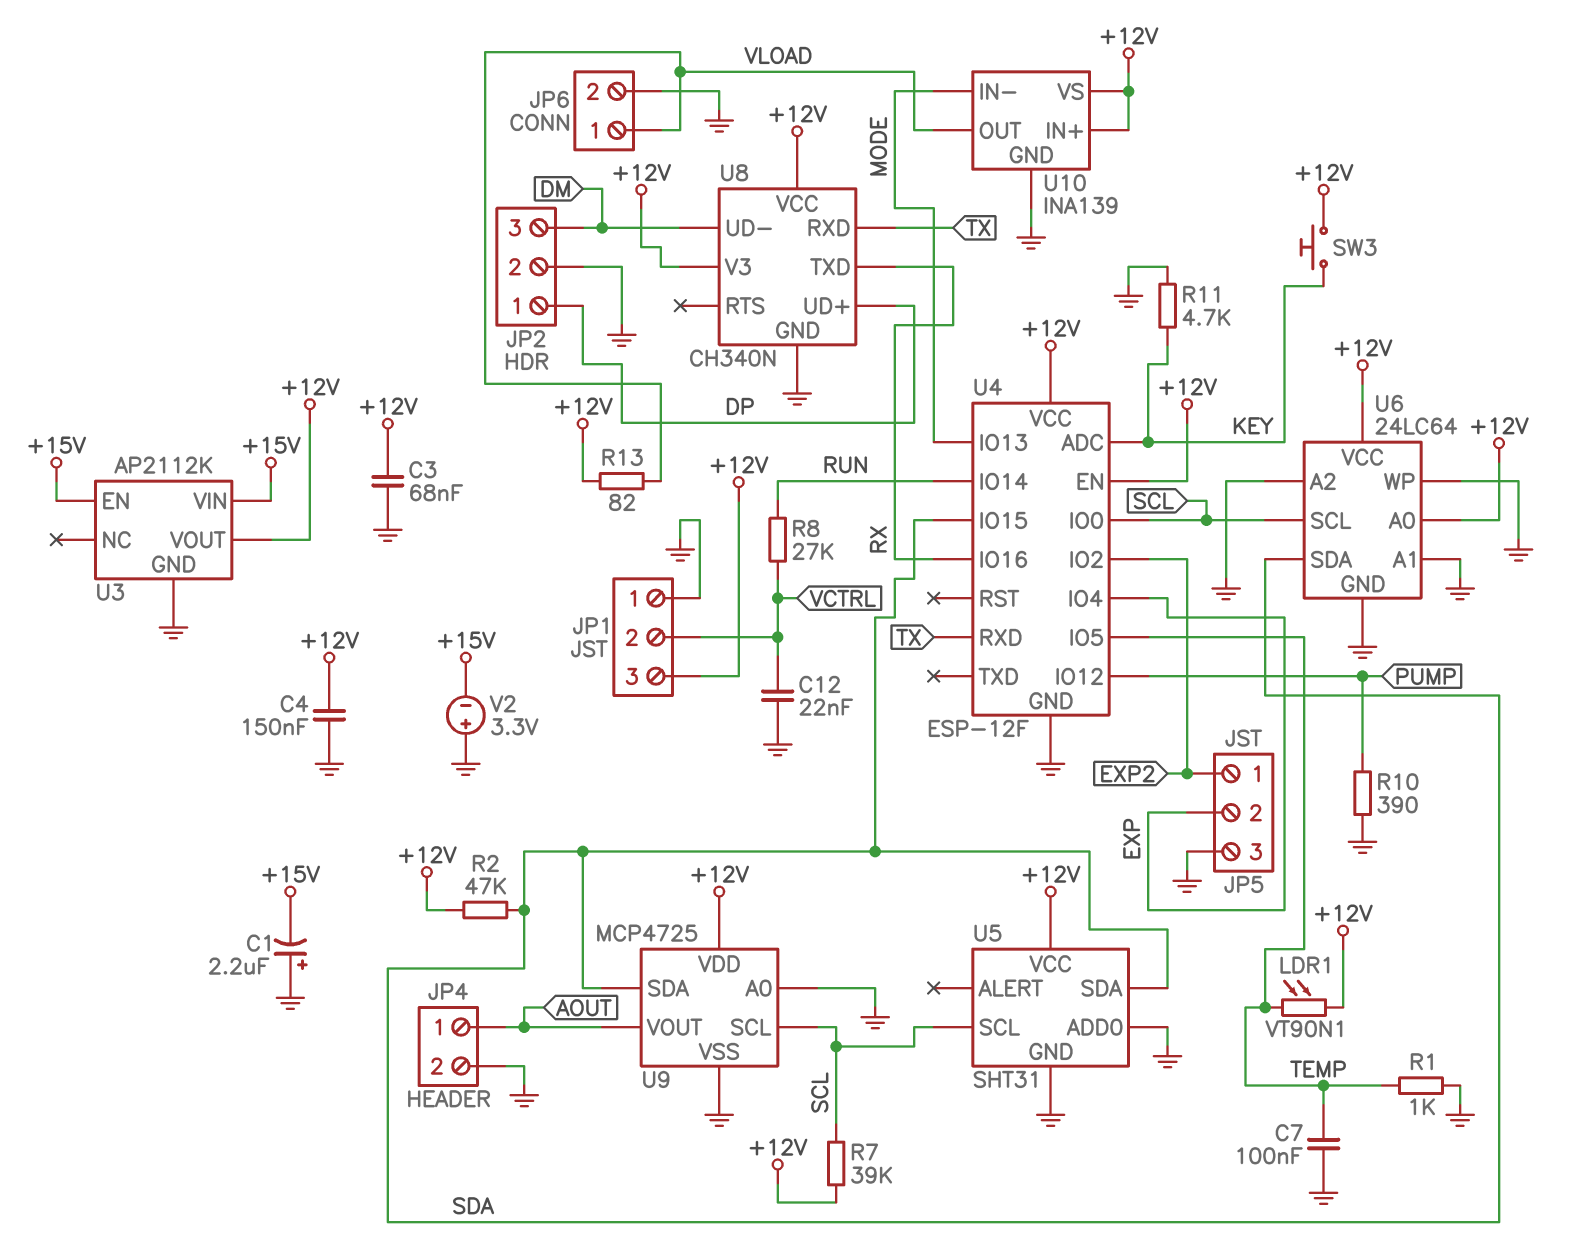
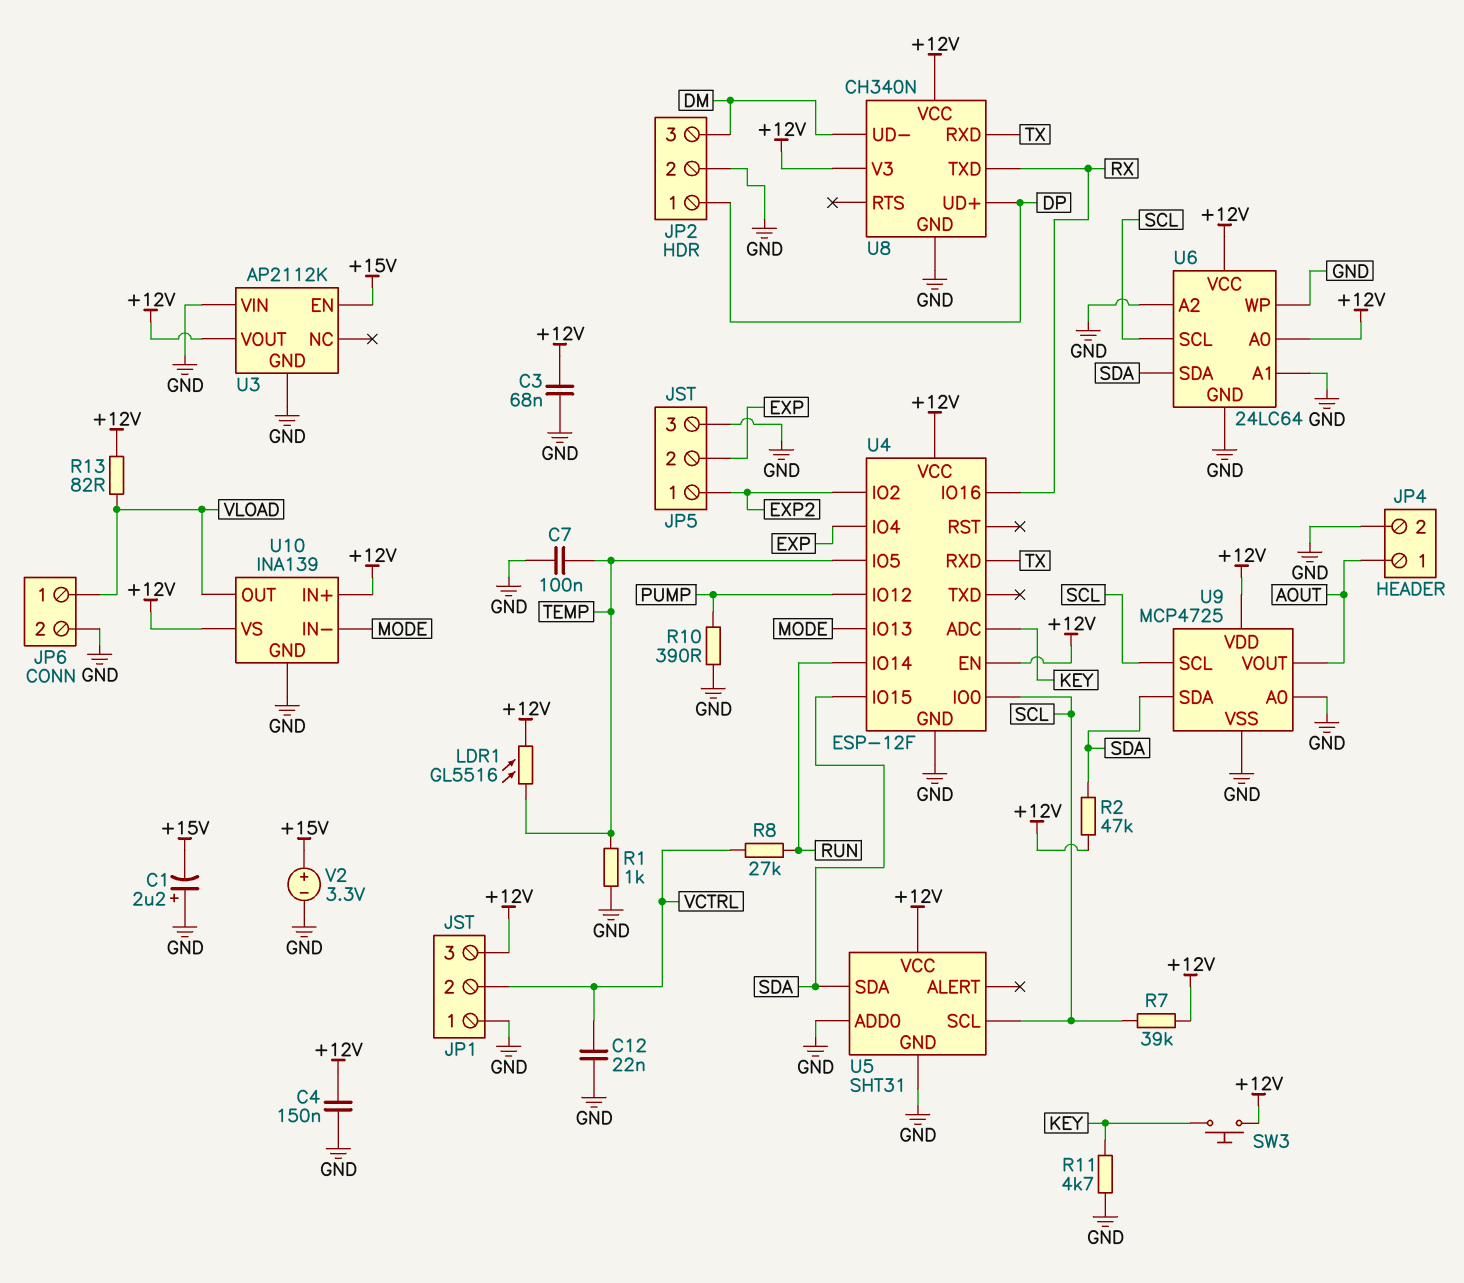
LDR1: VT90N1 (+12V, TEMP) -> GL5516 (+12V, TEMP)
U3 pin VIN: +15V -> GND
V2: 3.3V (plus GND, minus +15V) -> 3.3V (plus +15V, minus GND)

